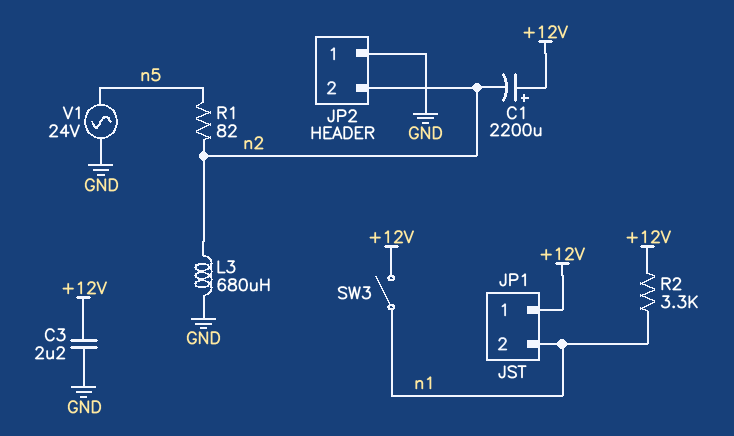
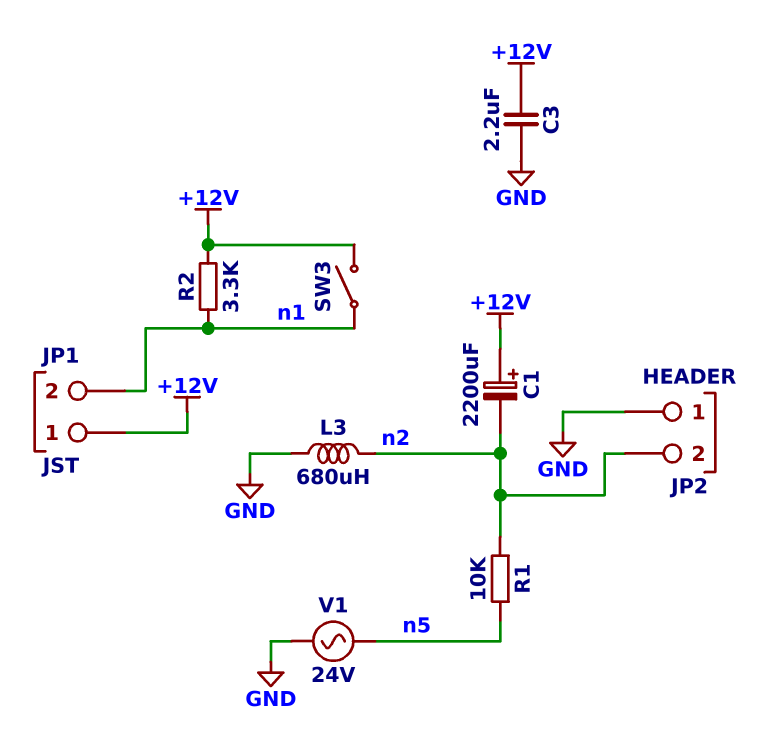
R1: 82 (n2, n5) -> 10k (n2, n5)

